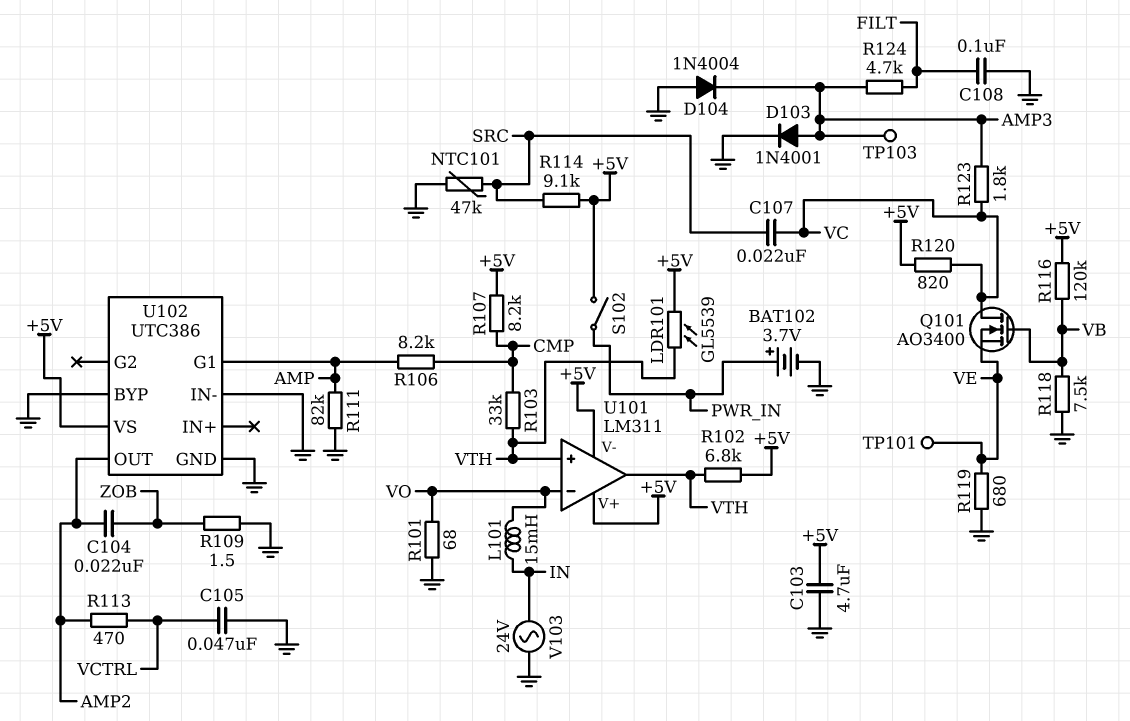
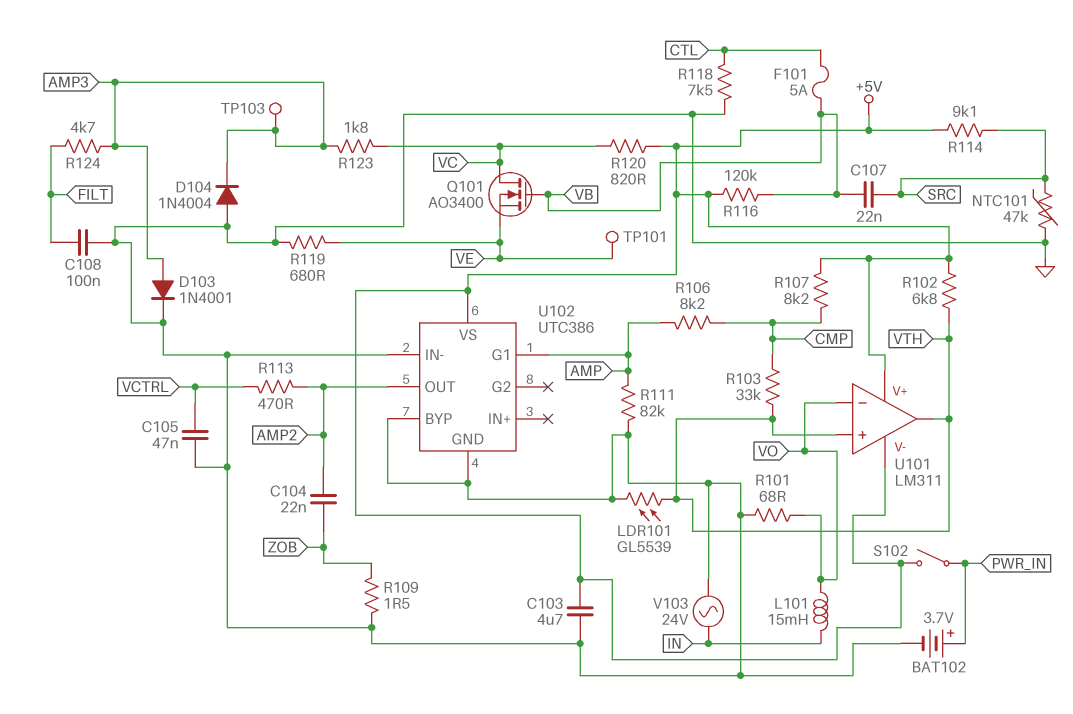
C107: 22nF (SRC, VC) -> 22nF (SRC, VB)
F101: none -> 5A (CTL, VB)
LDR101: GL5539 (+5V, VTH) -> GL5539 (GND, VTH)
R118: 7.5k (GND, VB) -> 7.5k (CTL, GND)

